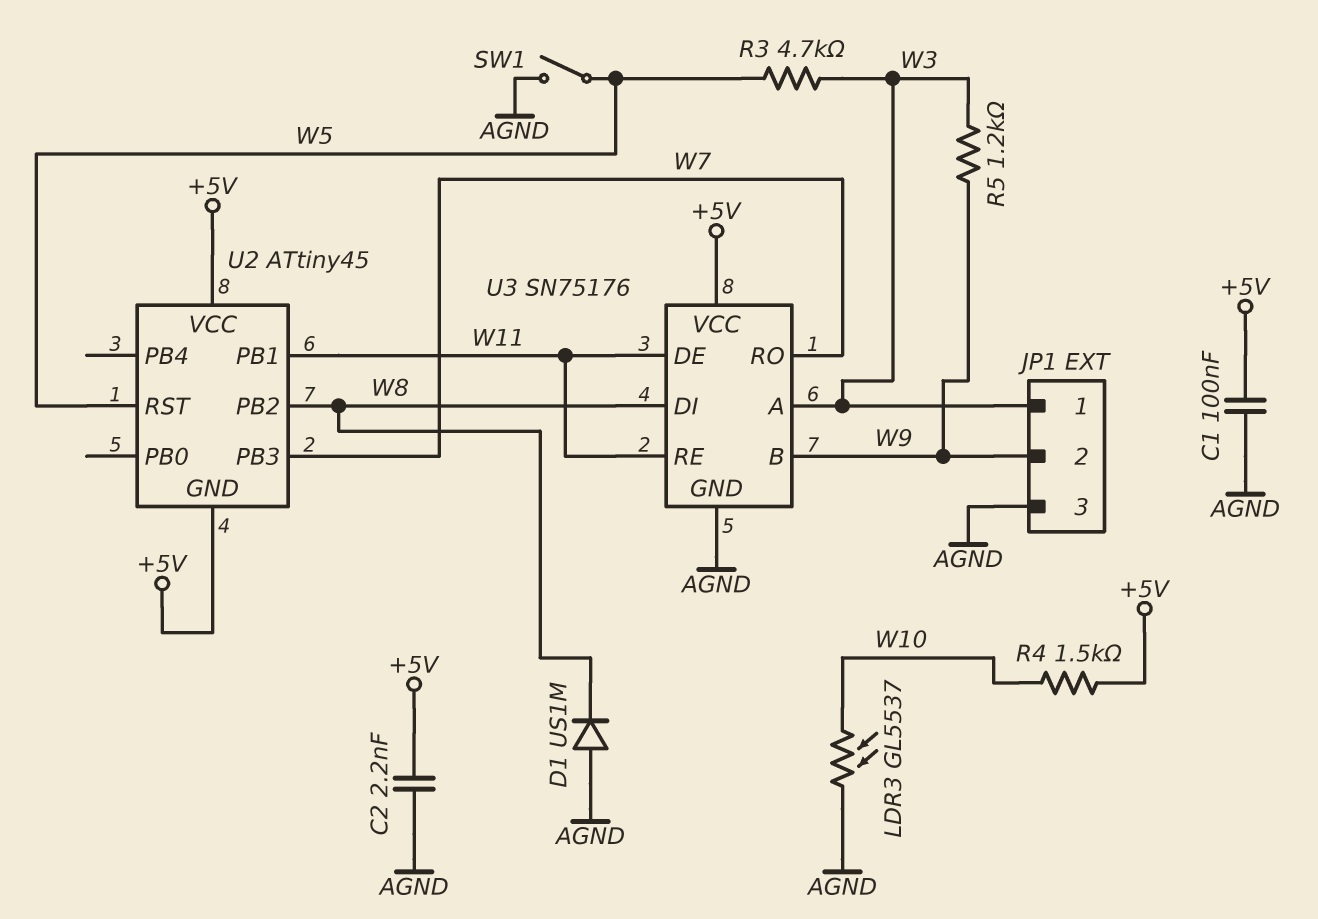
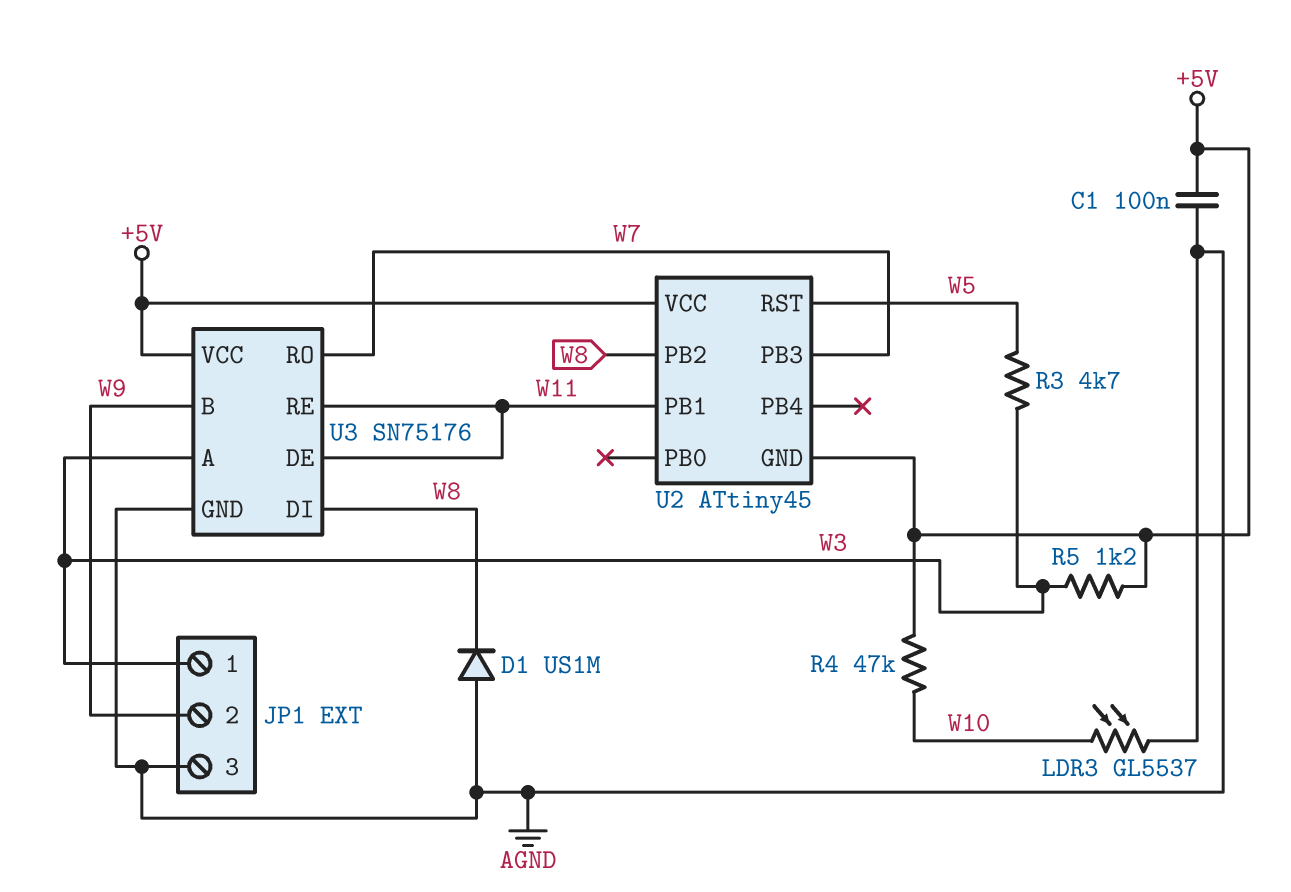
C2: 2.2nF (+5V, AGND) -> none
R4: 1.5k (+5V, W10) -> 47k (+5V, W10)
R5: 1.2k (W3, W9) -> 1.2k (+5V, W3)
SW1: switch (AGND, W5) -> none

